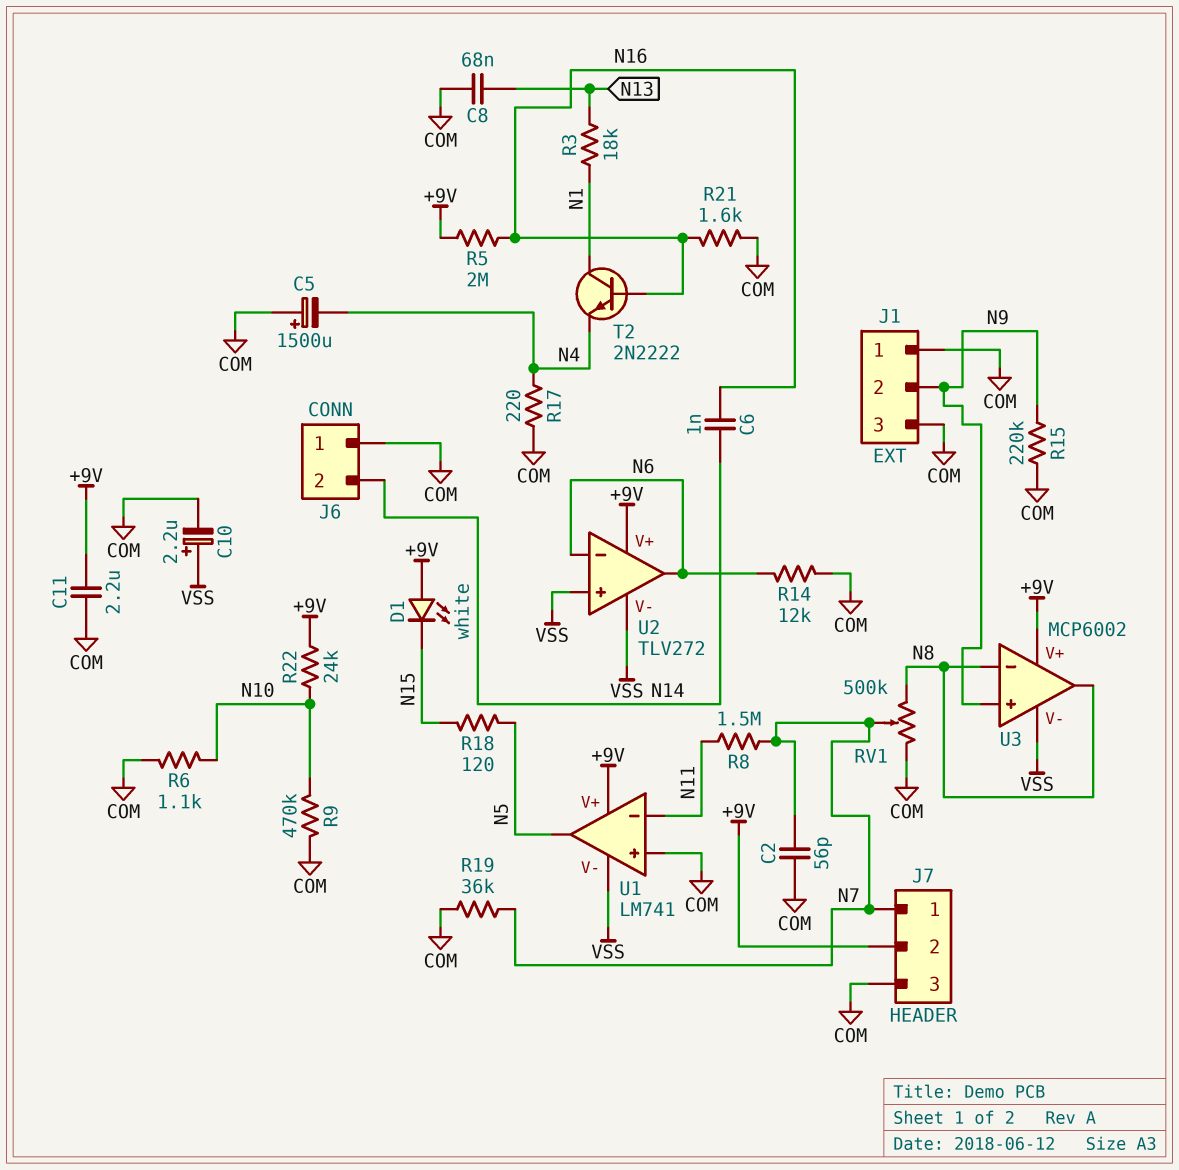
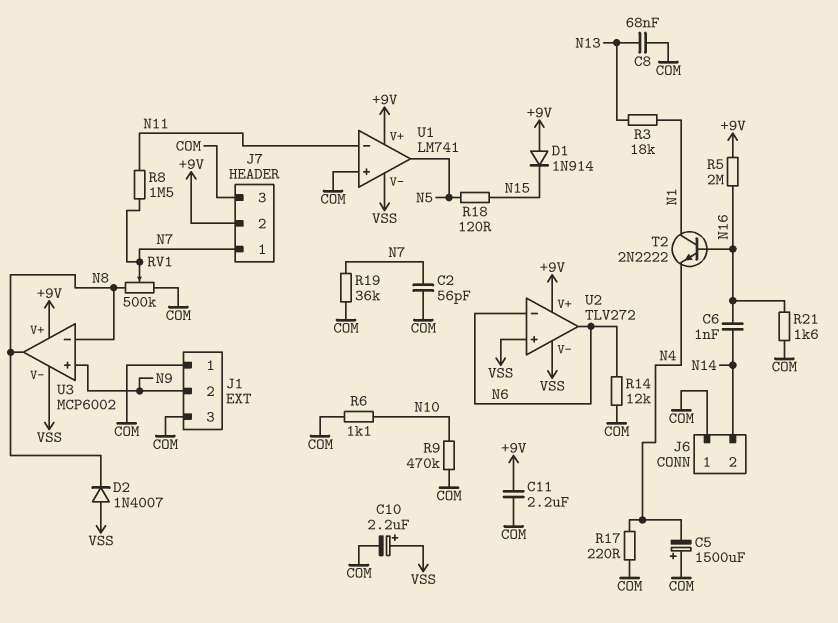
D1: LED white (A +9V, K N15) -> diode 1N914 (A +9V, K N15)
D2: none -> diode 1N4007 (A VSS, K N8)
R15: 220k (COM, N9) -> none
R22: 24k (+9V, N10) -> none

